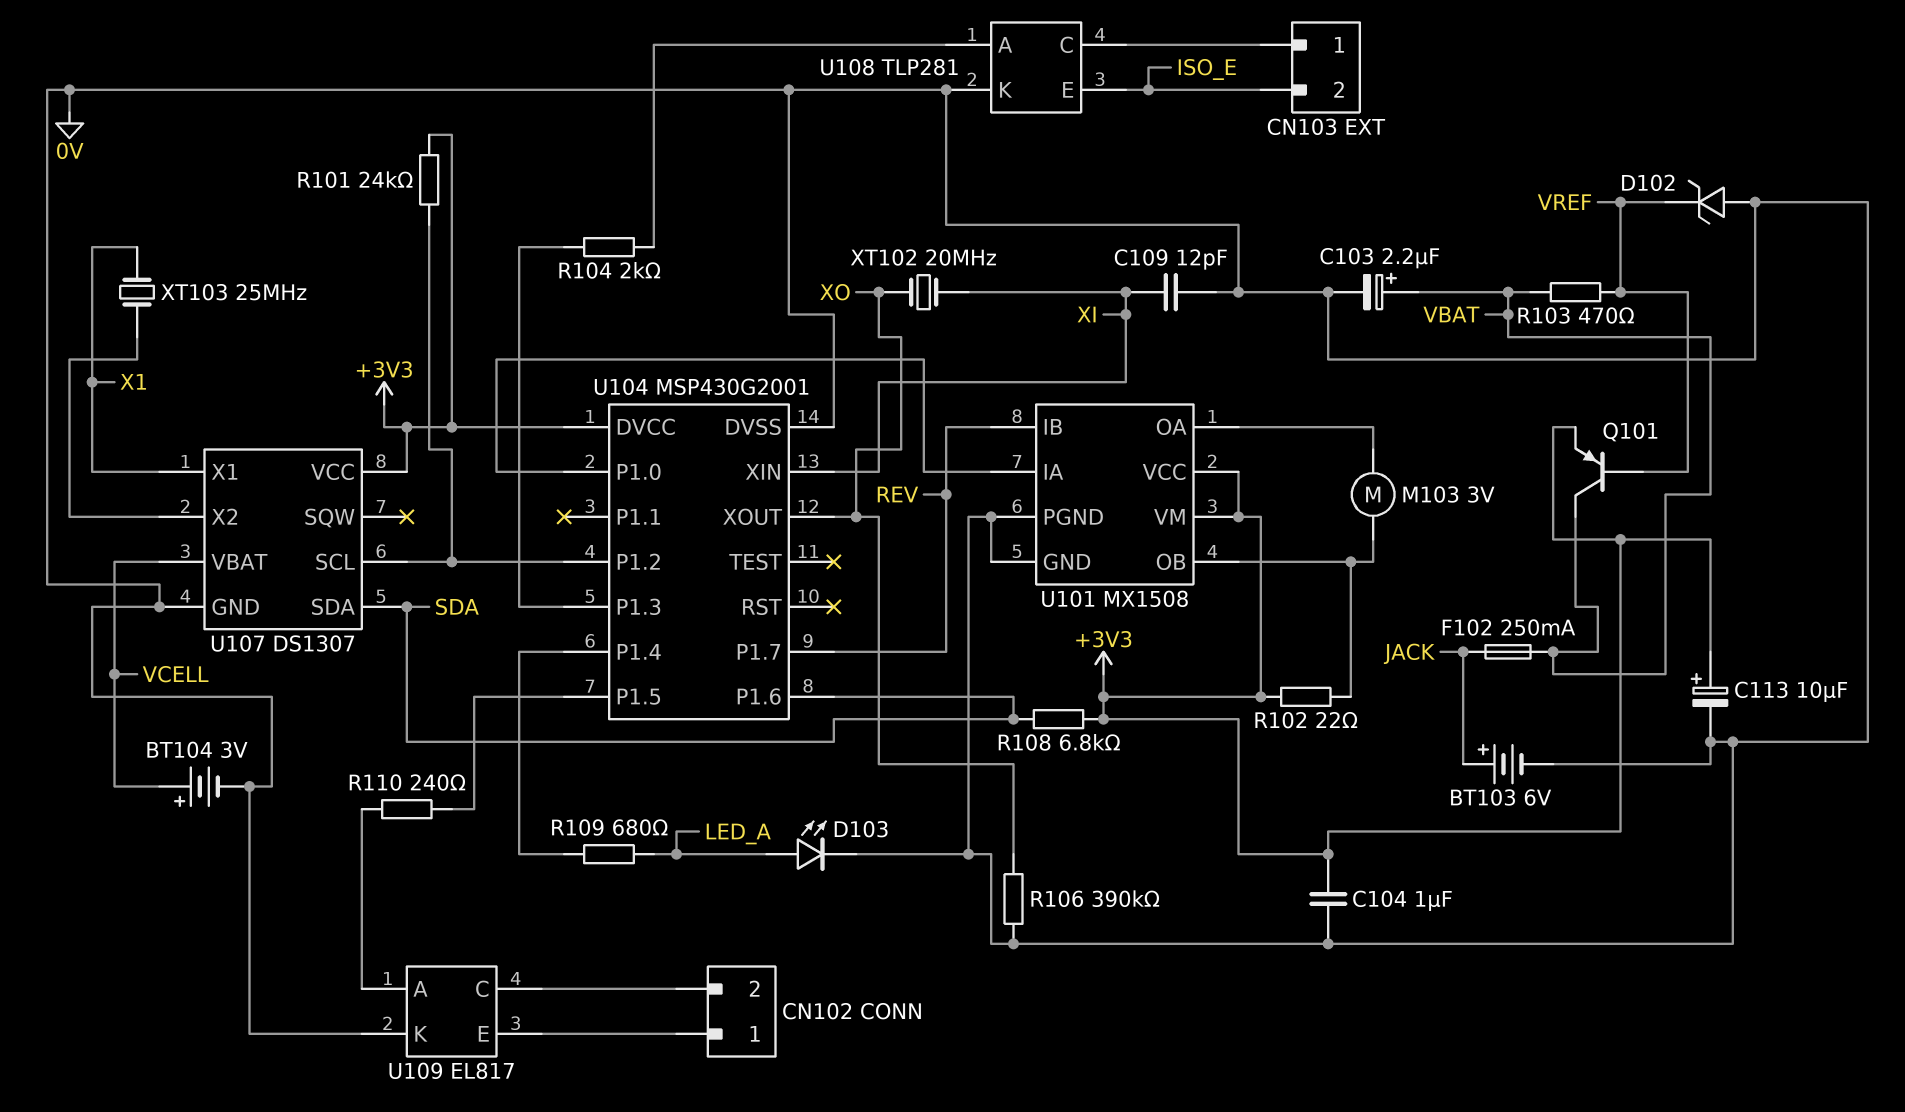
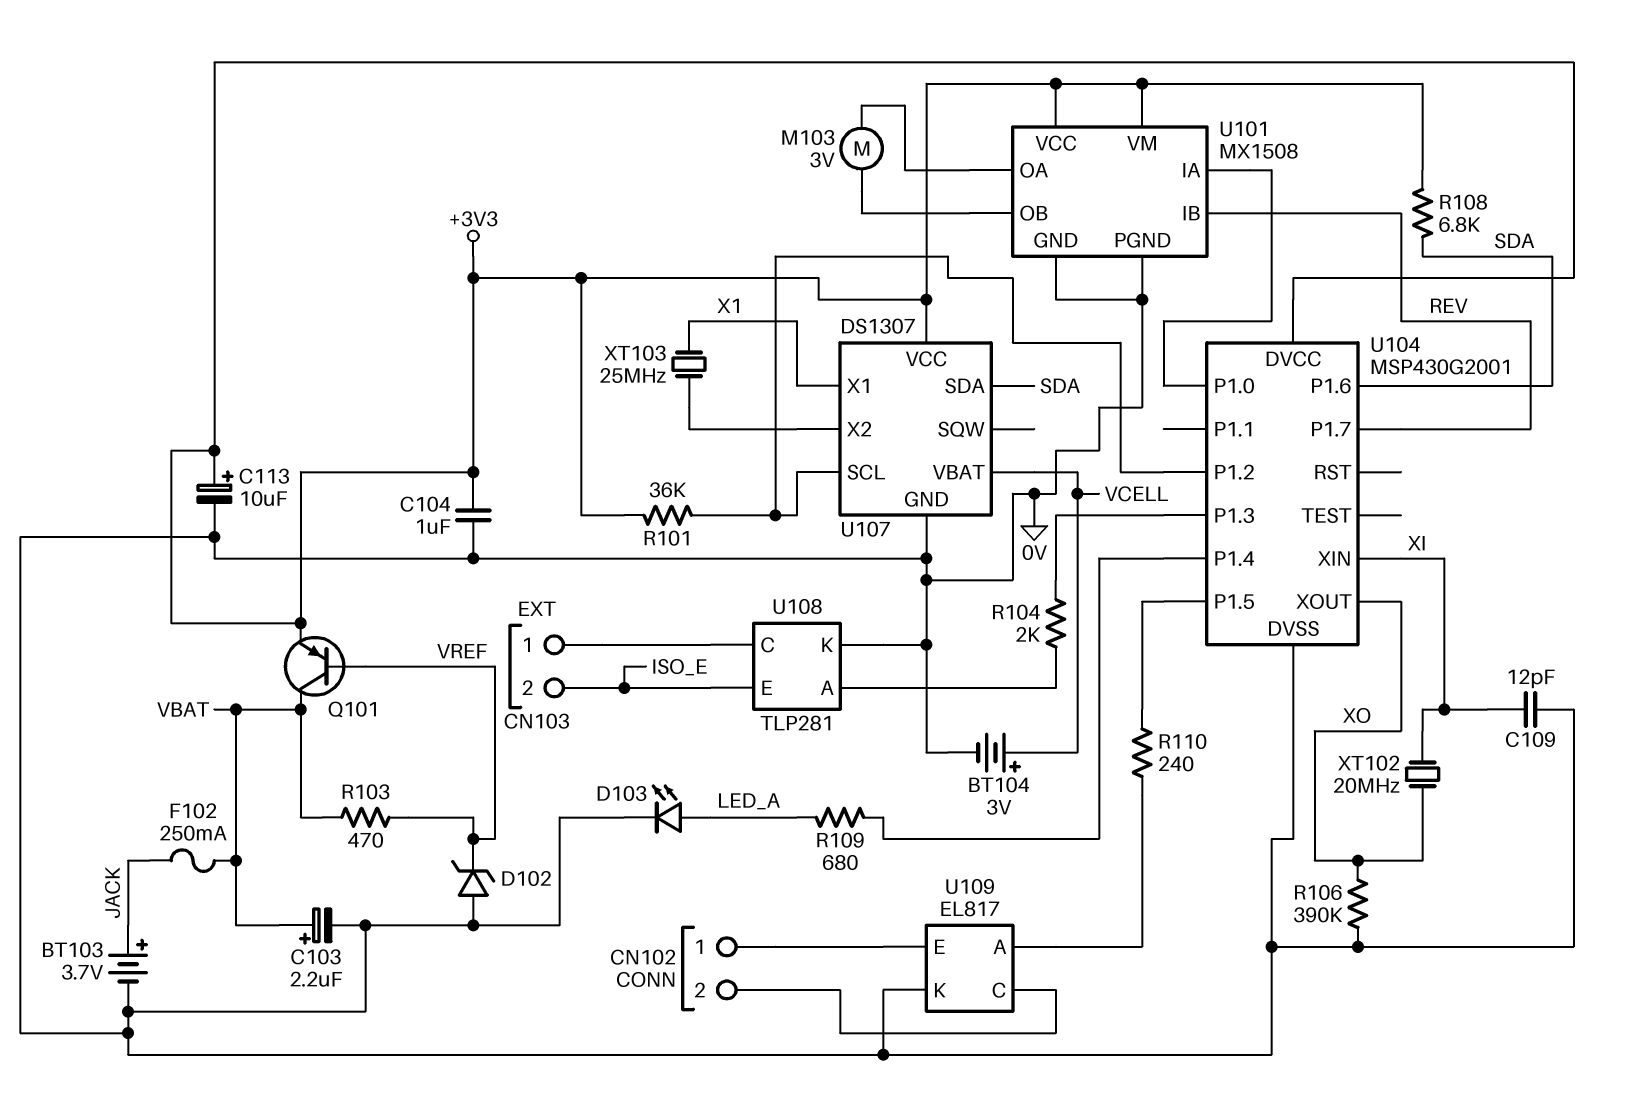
BT103: 6V (plus JACK, minus 0V) -> 3.7V (plus JACK, minus 0V)
R101: 24k (+3V3, U104/P1.2) -> 36k (+3V3, U104/P1.2)
R102: 22 (+3V3, U101/OB) -> none

